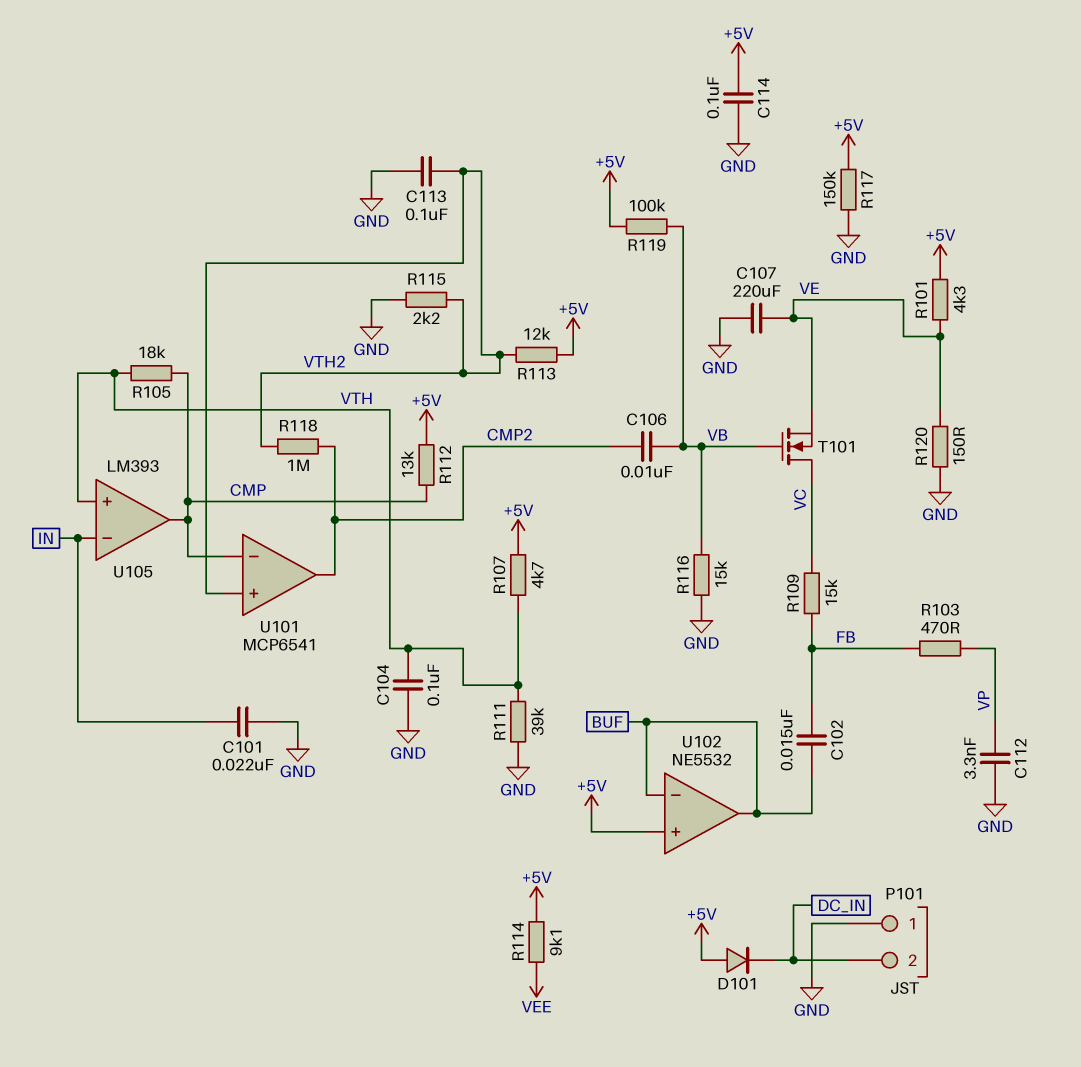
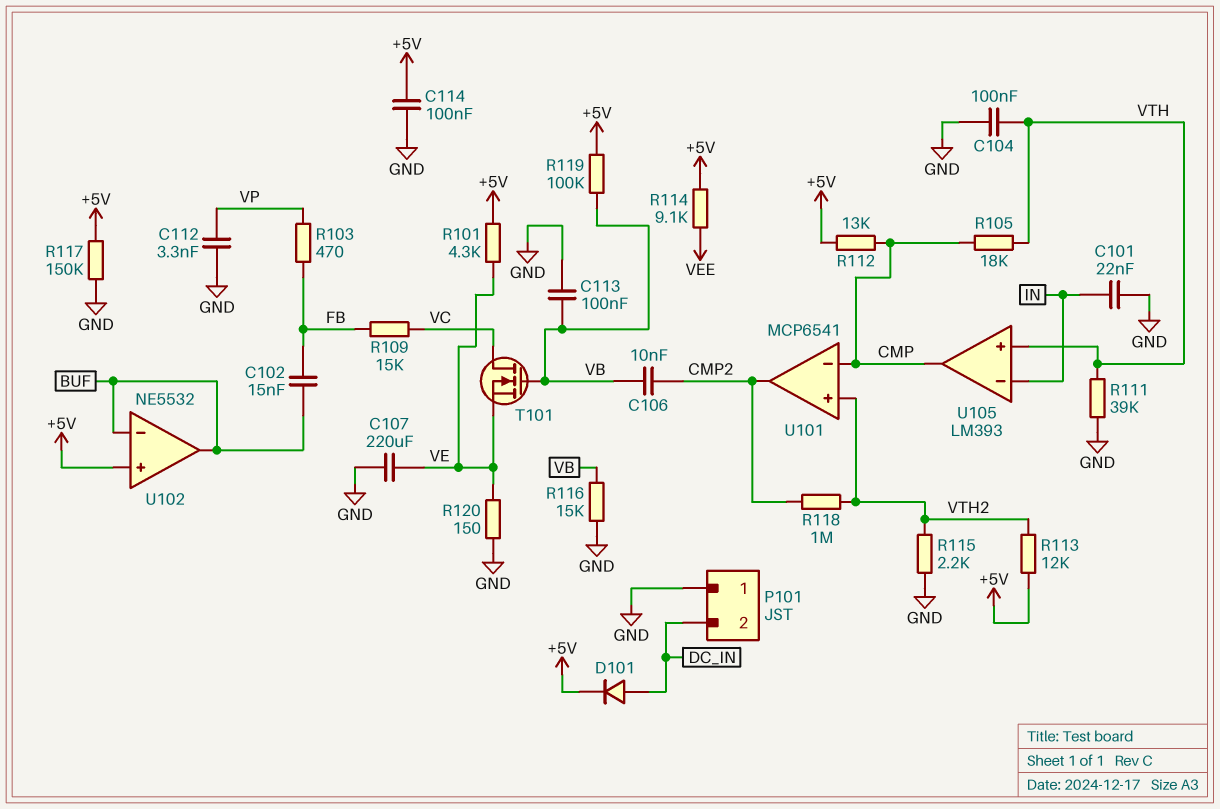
C113: 100nF (GND, VTH2) -> 100nF (GND, VB)
D101: diode (A +5V, K DC_IN) -> diode (A DC_IN, K +5V)
R107: 4.7k (+5V, VTH) -> none

